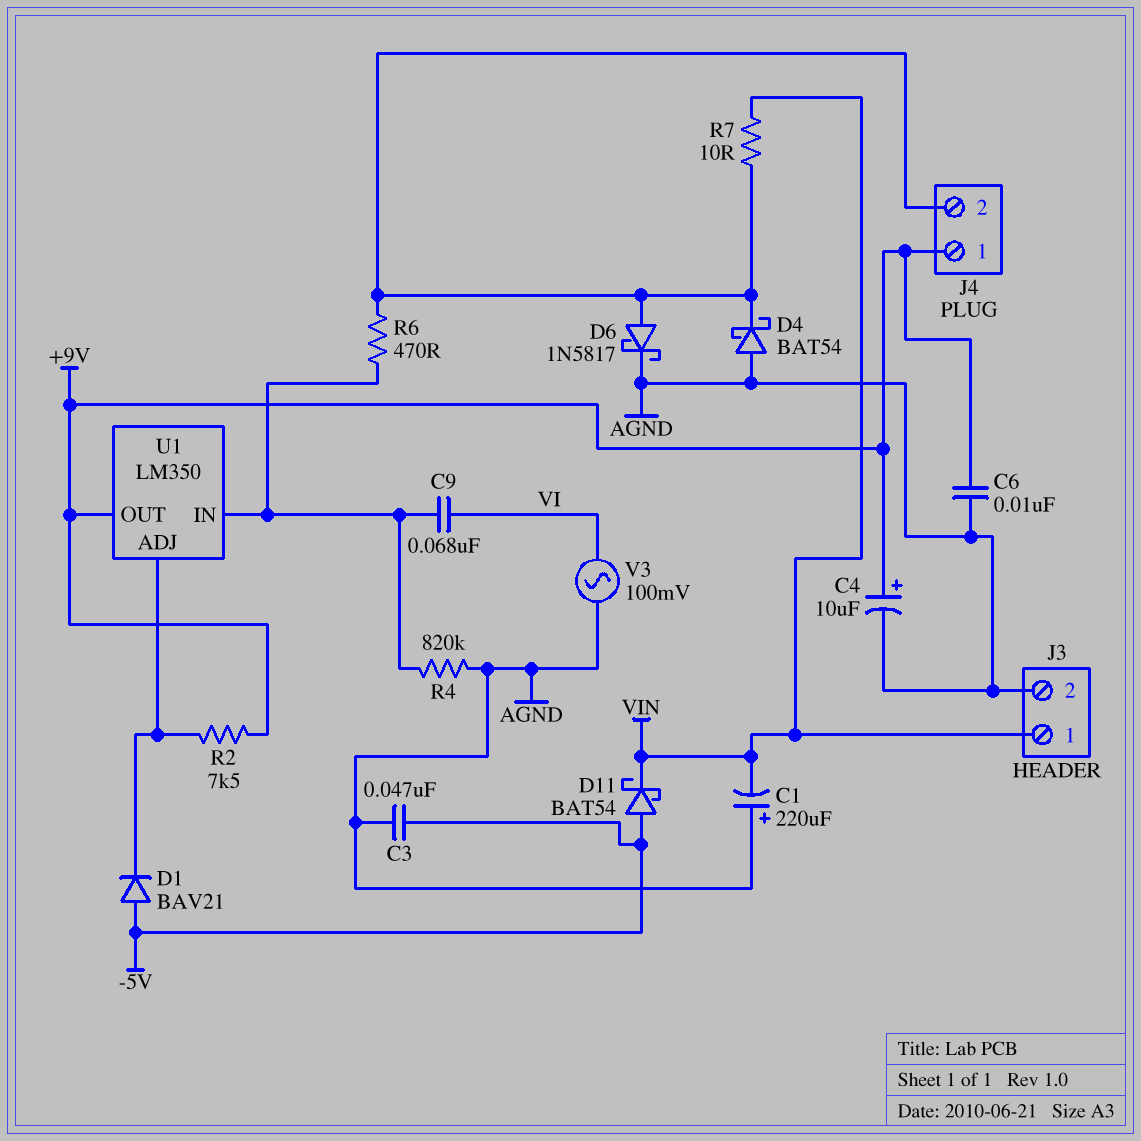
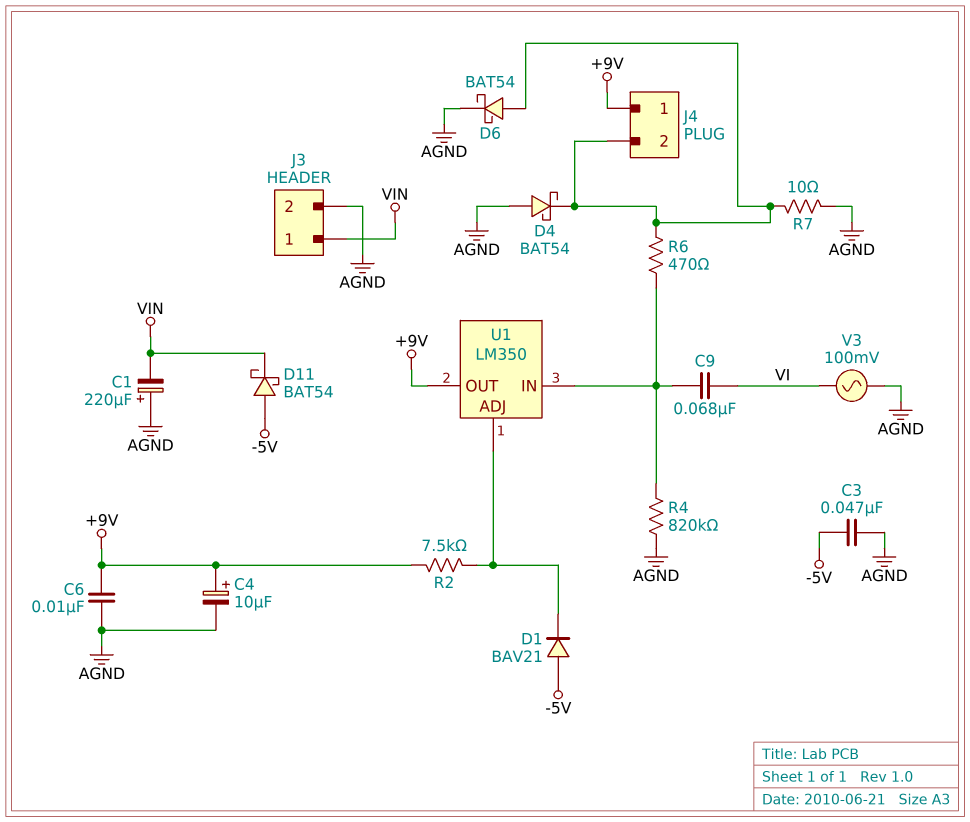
D6: schottky 1N5817 (A J4/2, K AGND) -> schottky BAT54 (A J4/2, K AGND)
R7: 10 (J4/2, VIN) -> 10 (AGND, J4/2)

